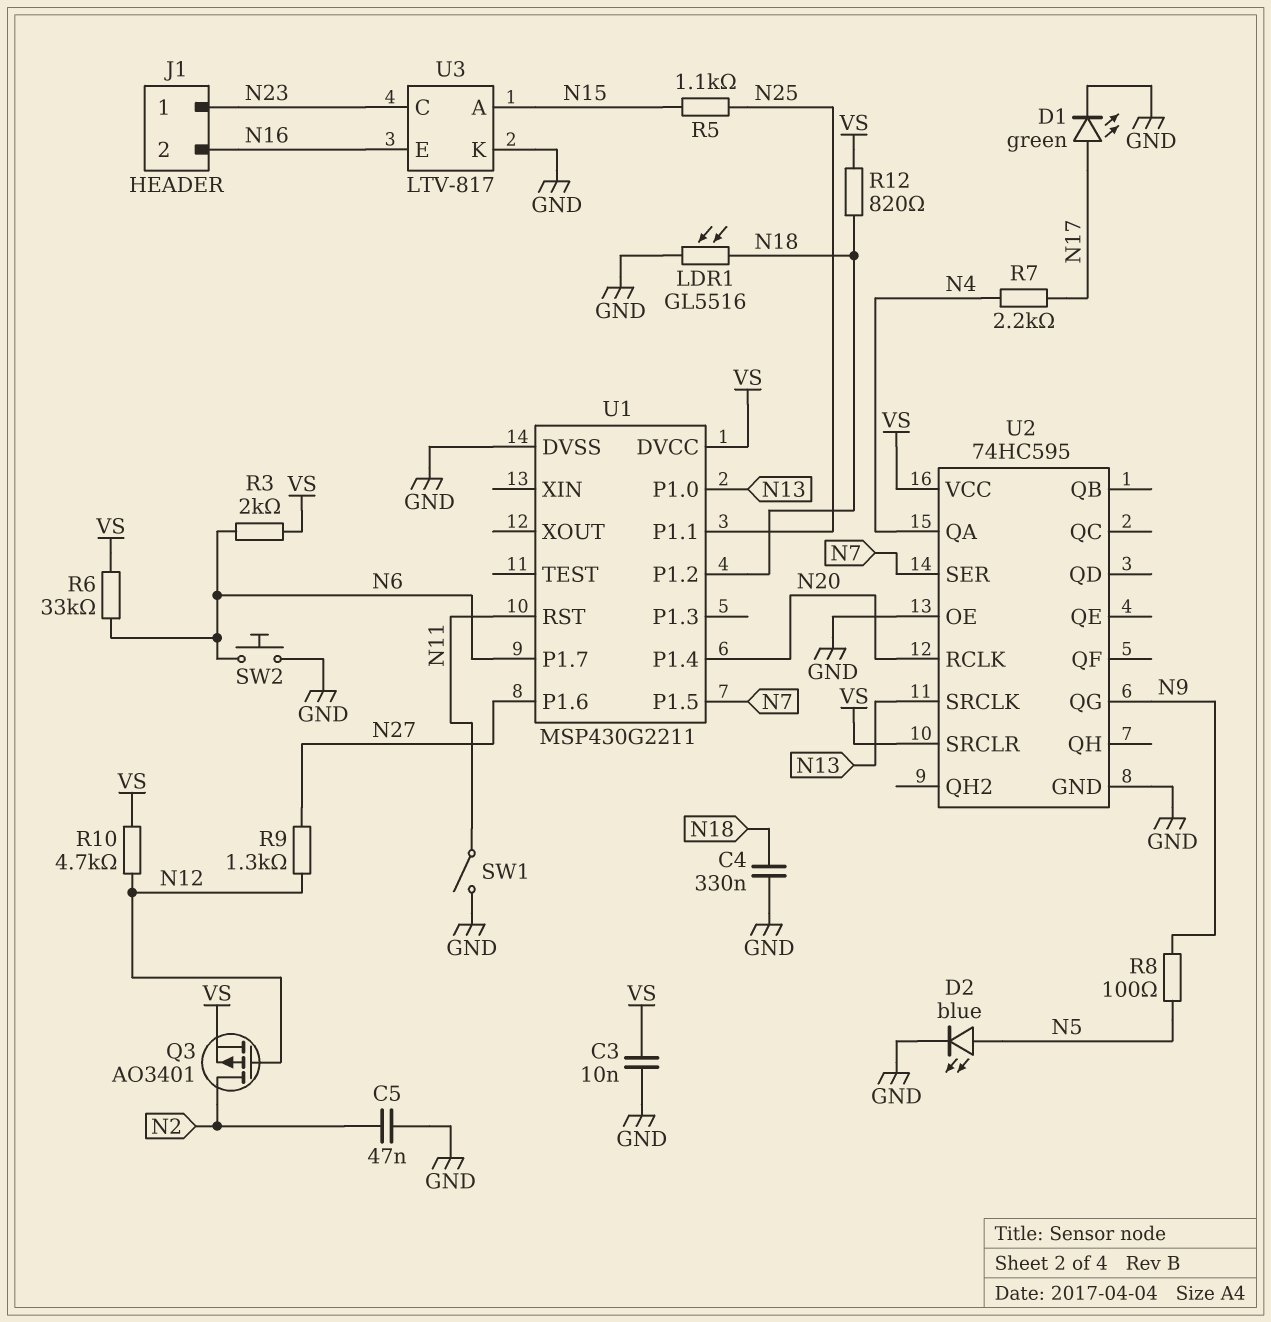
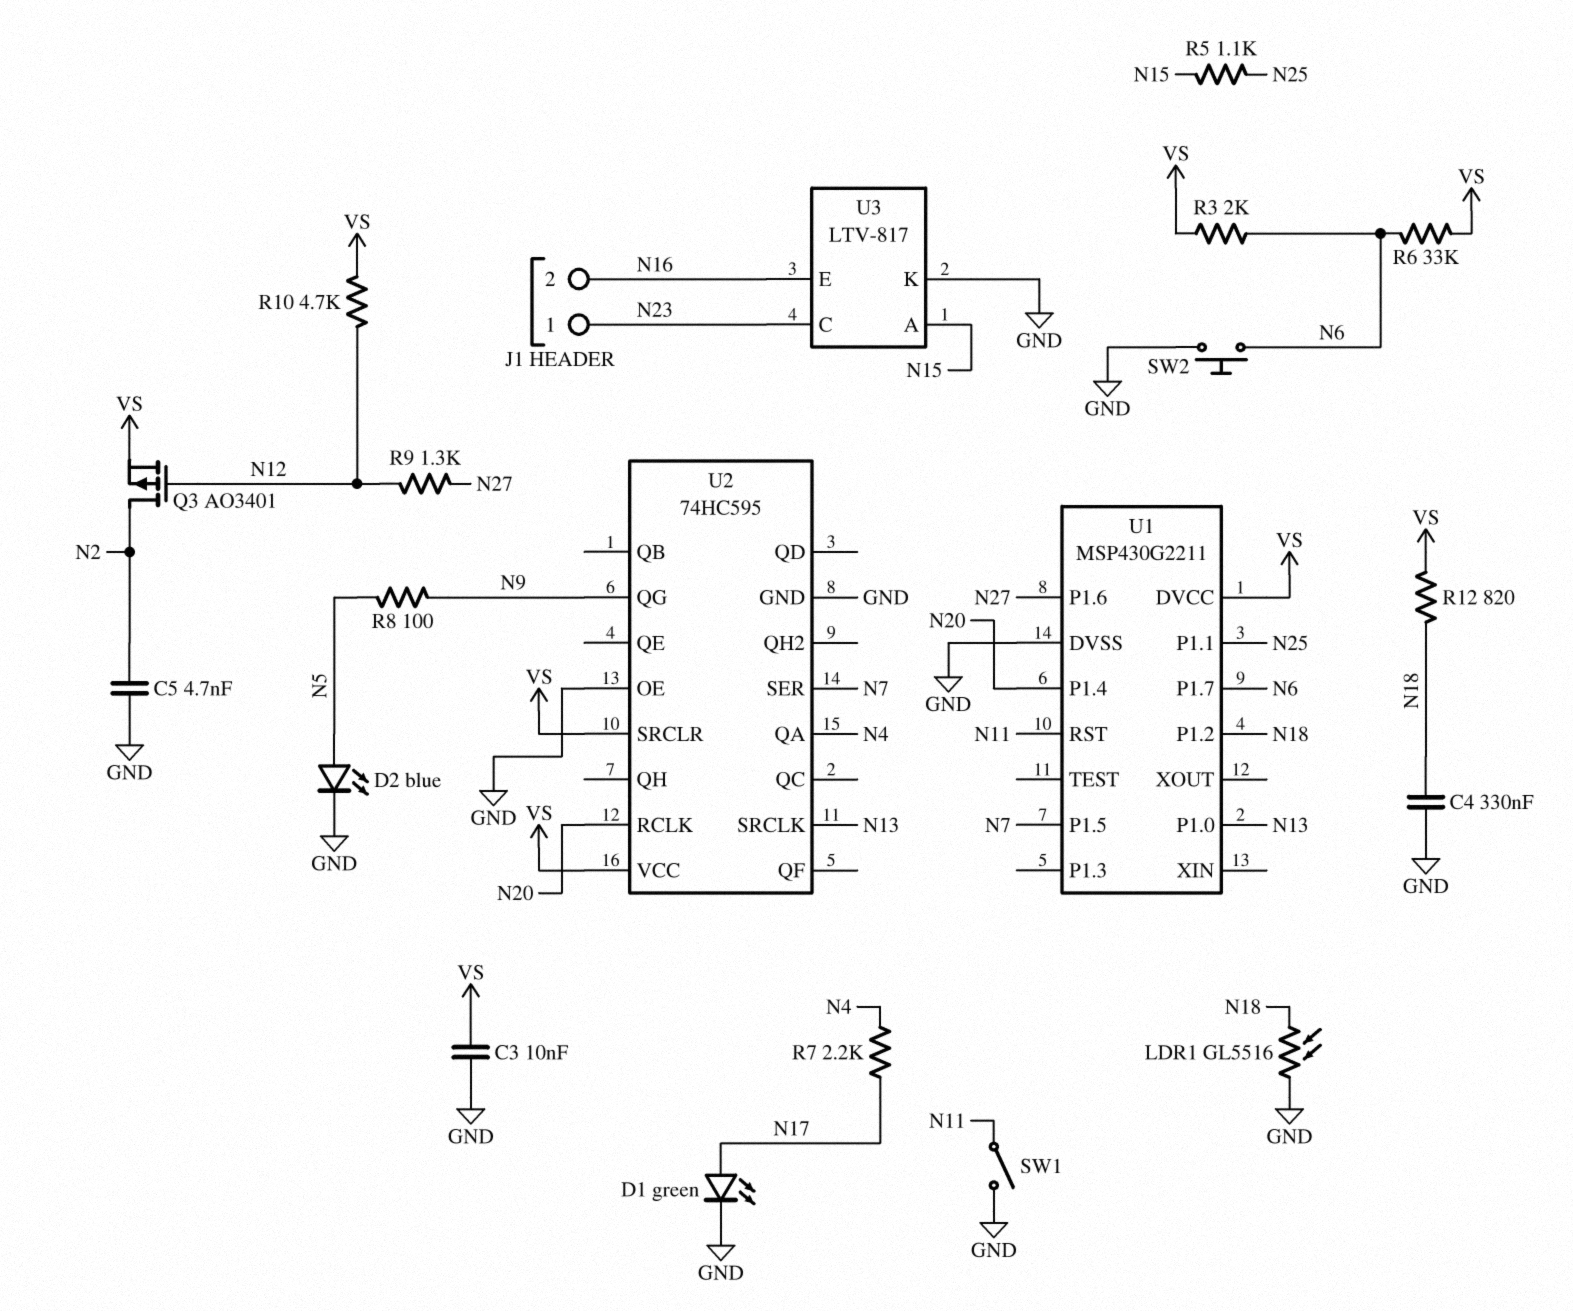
C5: 47nF (GND, N2) -> 4.7nF (GND, N2)

